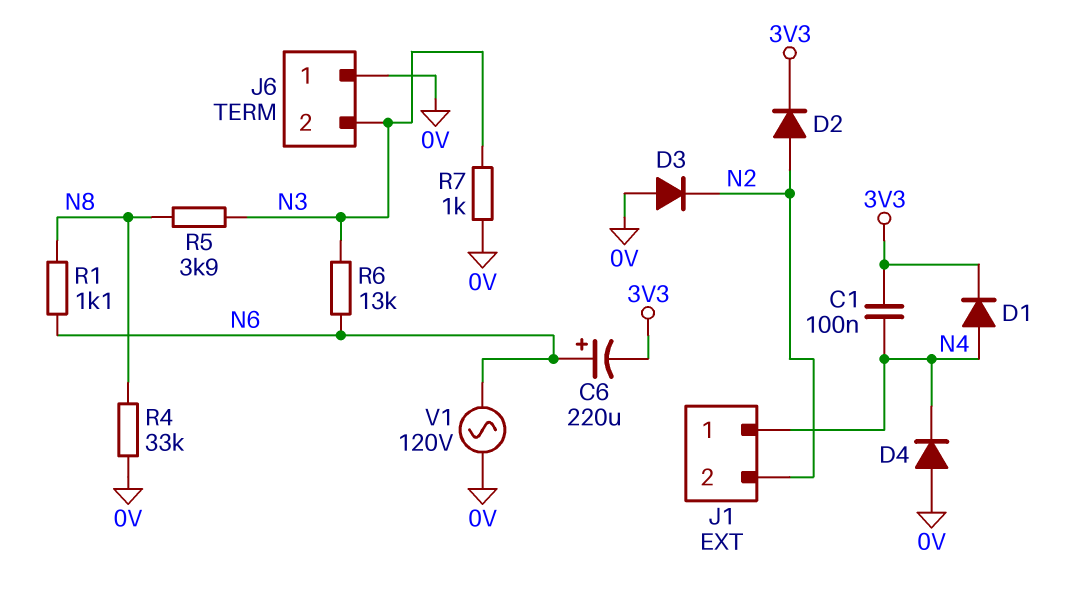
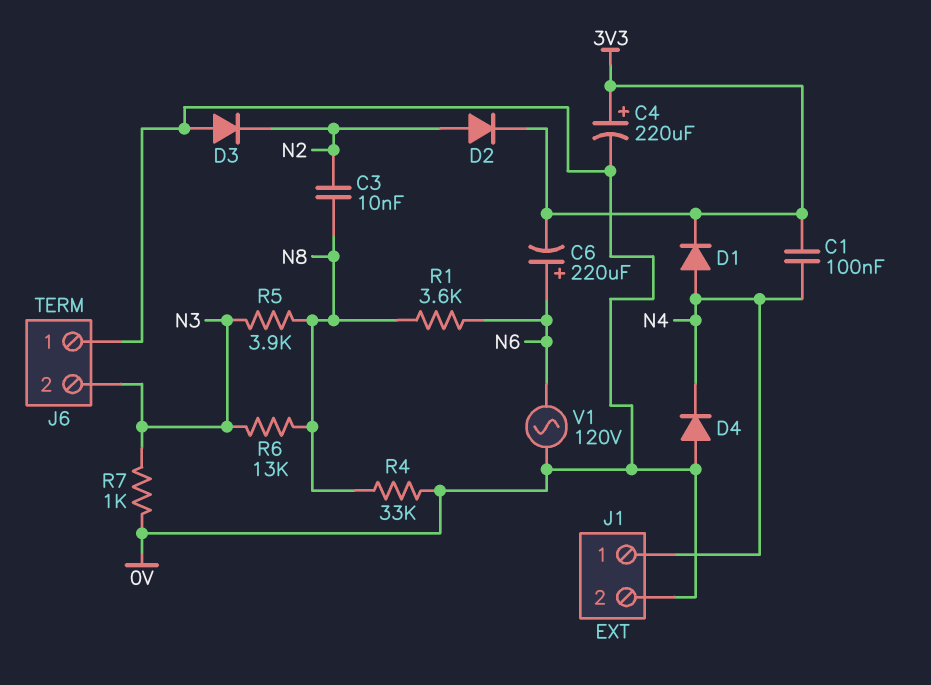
C3: none -> 10nF (N2, N8)
C4: none -> 220uF (plus 3V3, minus 0V)
J1 pin 2: N2 -> 0V
R1: 1.1k (N6, N8) -> 3.6k (N6, N8)
R6: 13k (N3, N6) -> 13k (N3, N8)

